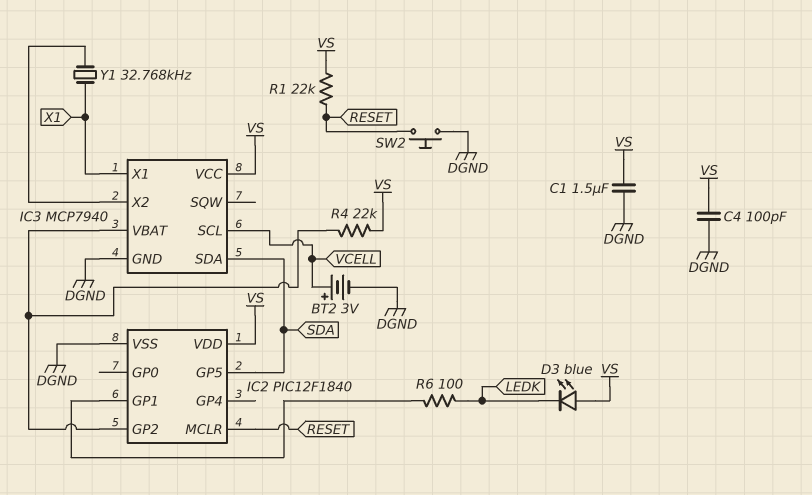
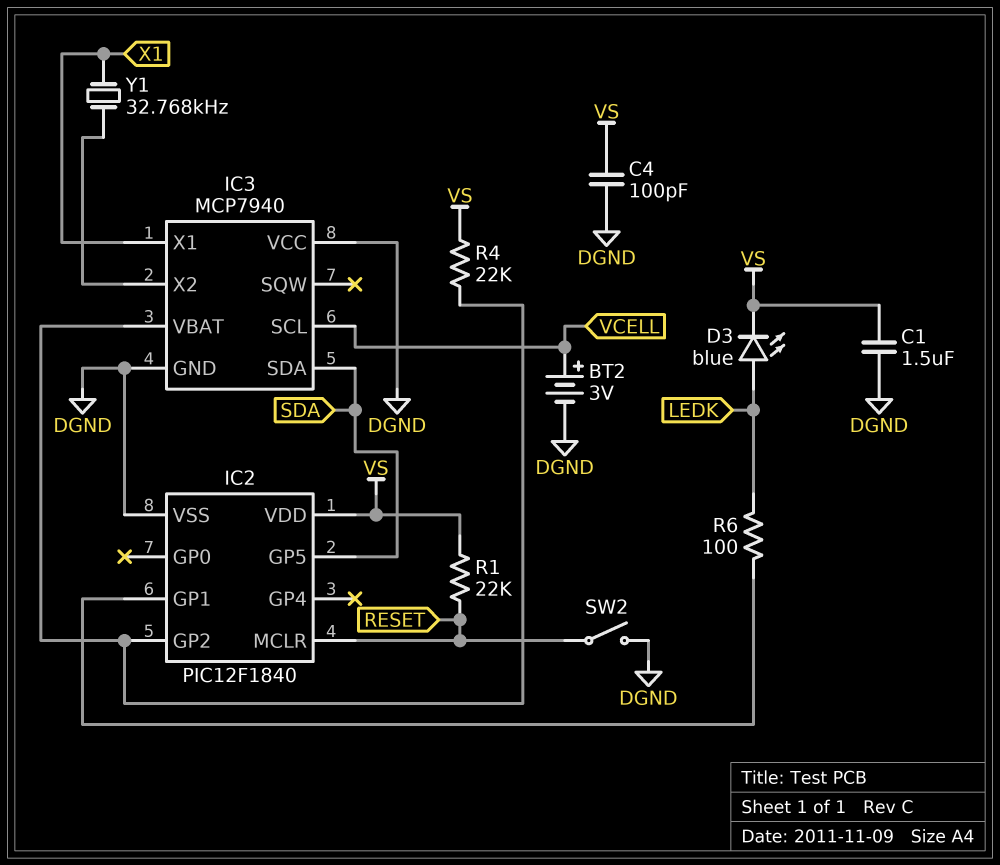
D3: LED blue (A VS, K LEDK) -> LED blue (A LEDK, K VS)
IC3 pin VCC: VS -> DGND
SW2: button (DGND, RESET) -> switch (DGND, RESET)

